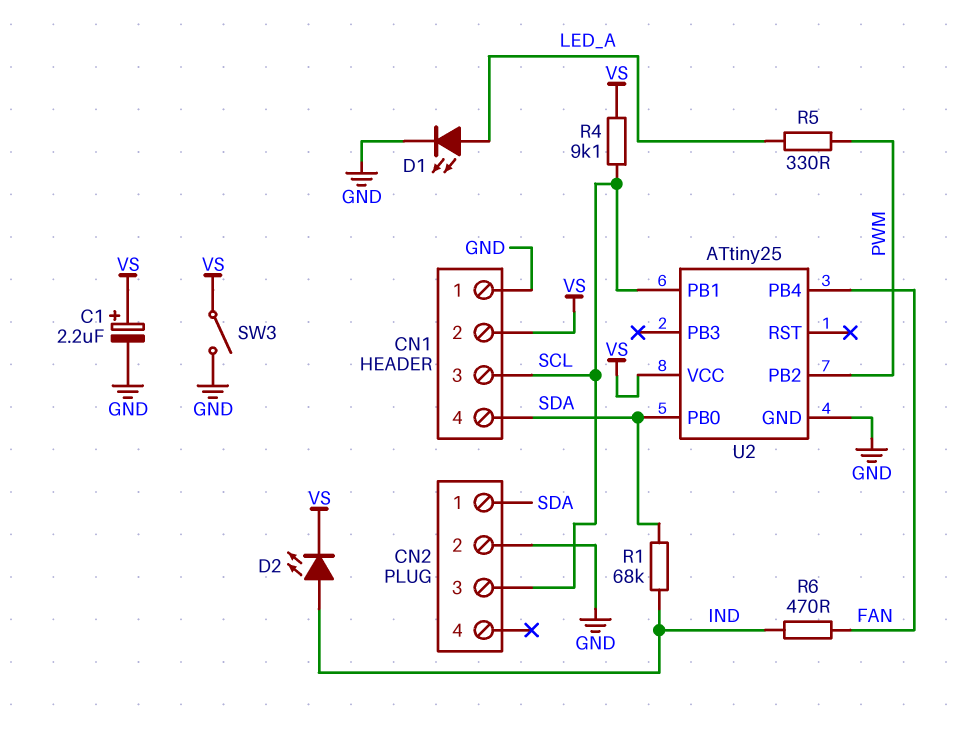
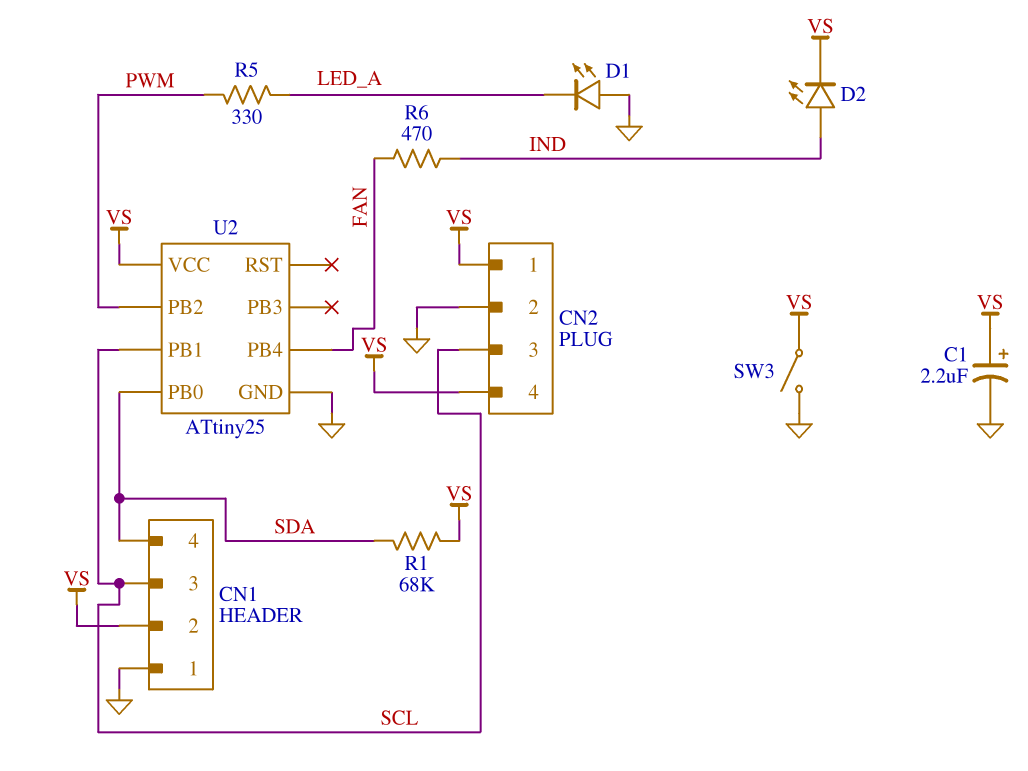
CN2 pin 1: SDA -> VS
CN2 pin 4: none -> VS
D1: LED (A LED_A, K GND) -> LED (A GND, K LED_A)
R1: 68k (IND, SDA) -> 68k (SDA, VS)
R4: 9.1k (SCL, VS) -> none

